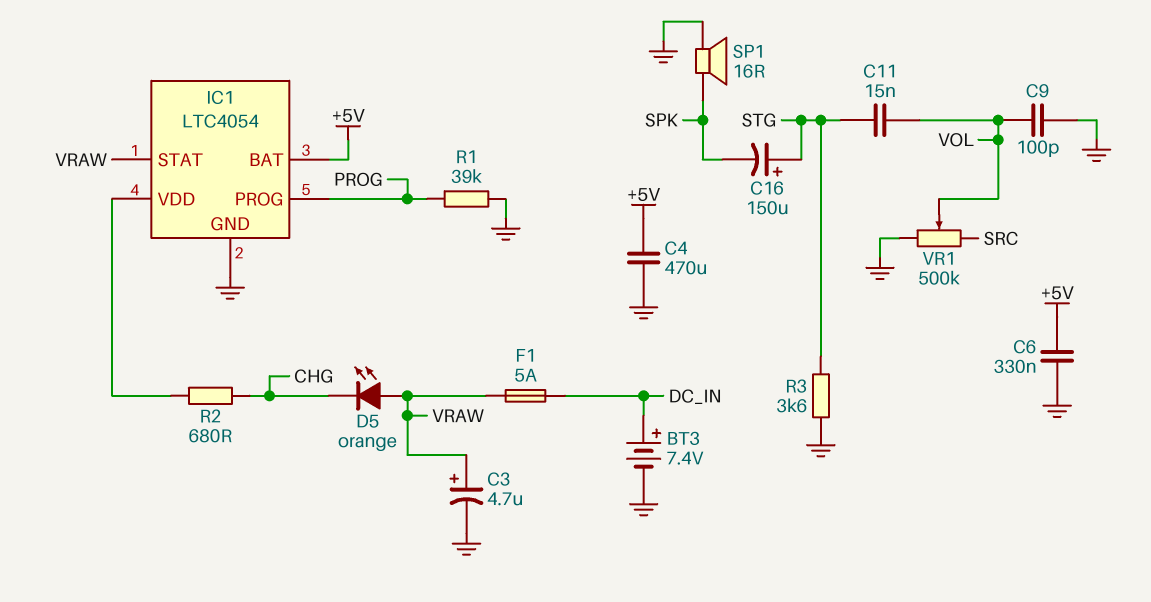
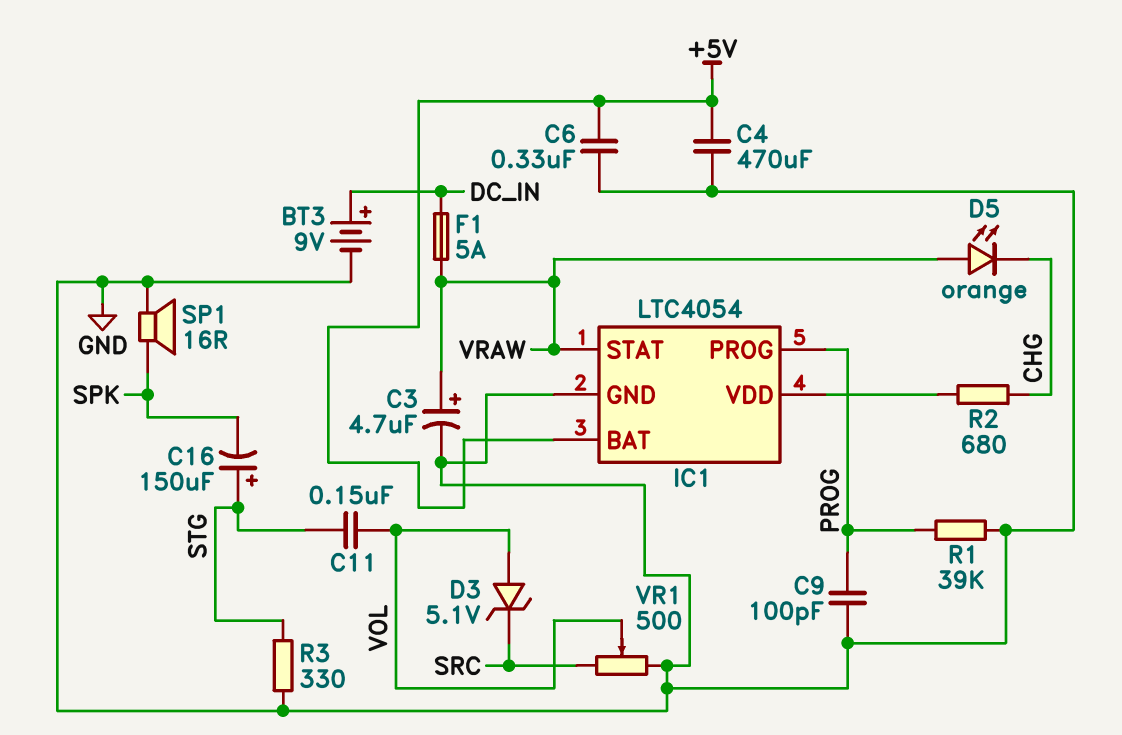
BT3: 7.4V (plus DC_IN, minus GND) -> 9V (plus DC_IN, minus GND)
C9: 100pF (GND, VOL) -> 100pF (GND, PROG)
C11: 15nF (STG, VOL) -> 150nF (STG, VOL)
D3: none -> zener 5.1V (A VOL, K SRC)
R3: 3.6k (GND, STG) -> 330 (GND, STG)
VR1: 500k (GND, SRC, wiper VOL) -> 500 (GND, SRC, wiper VOL)

